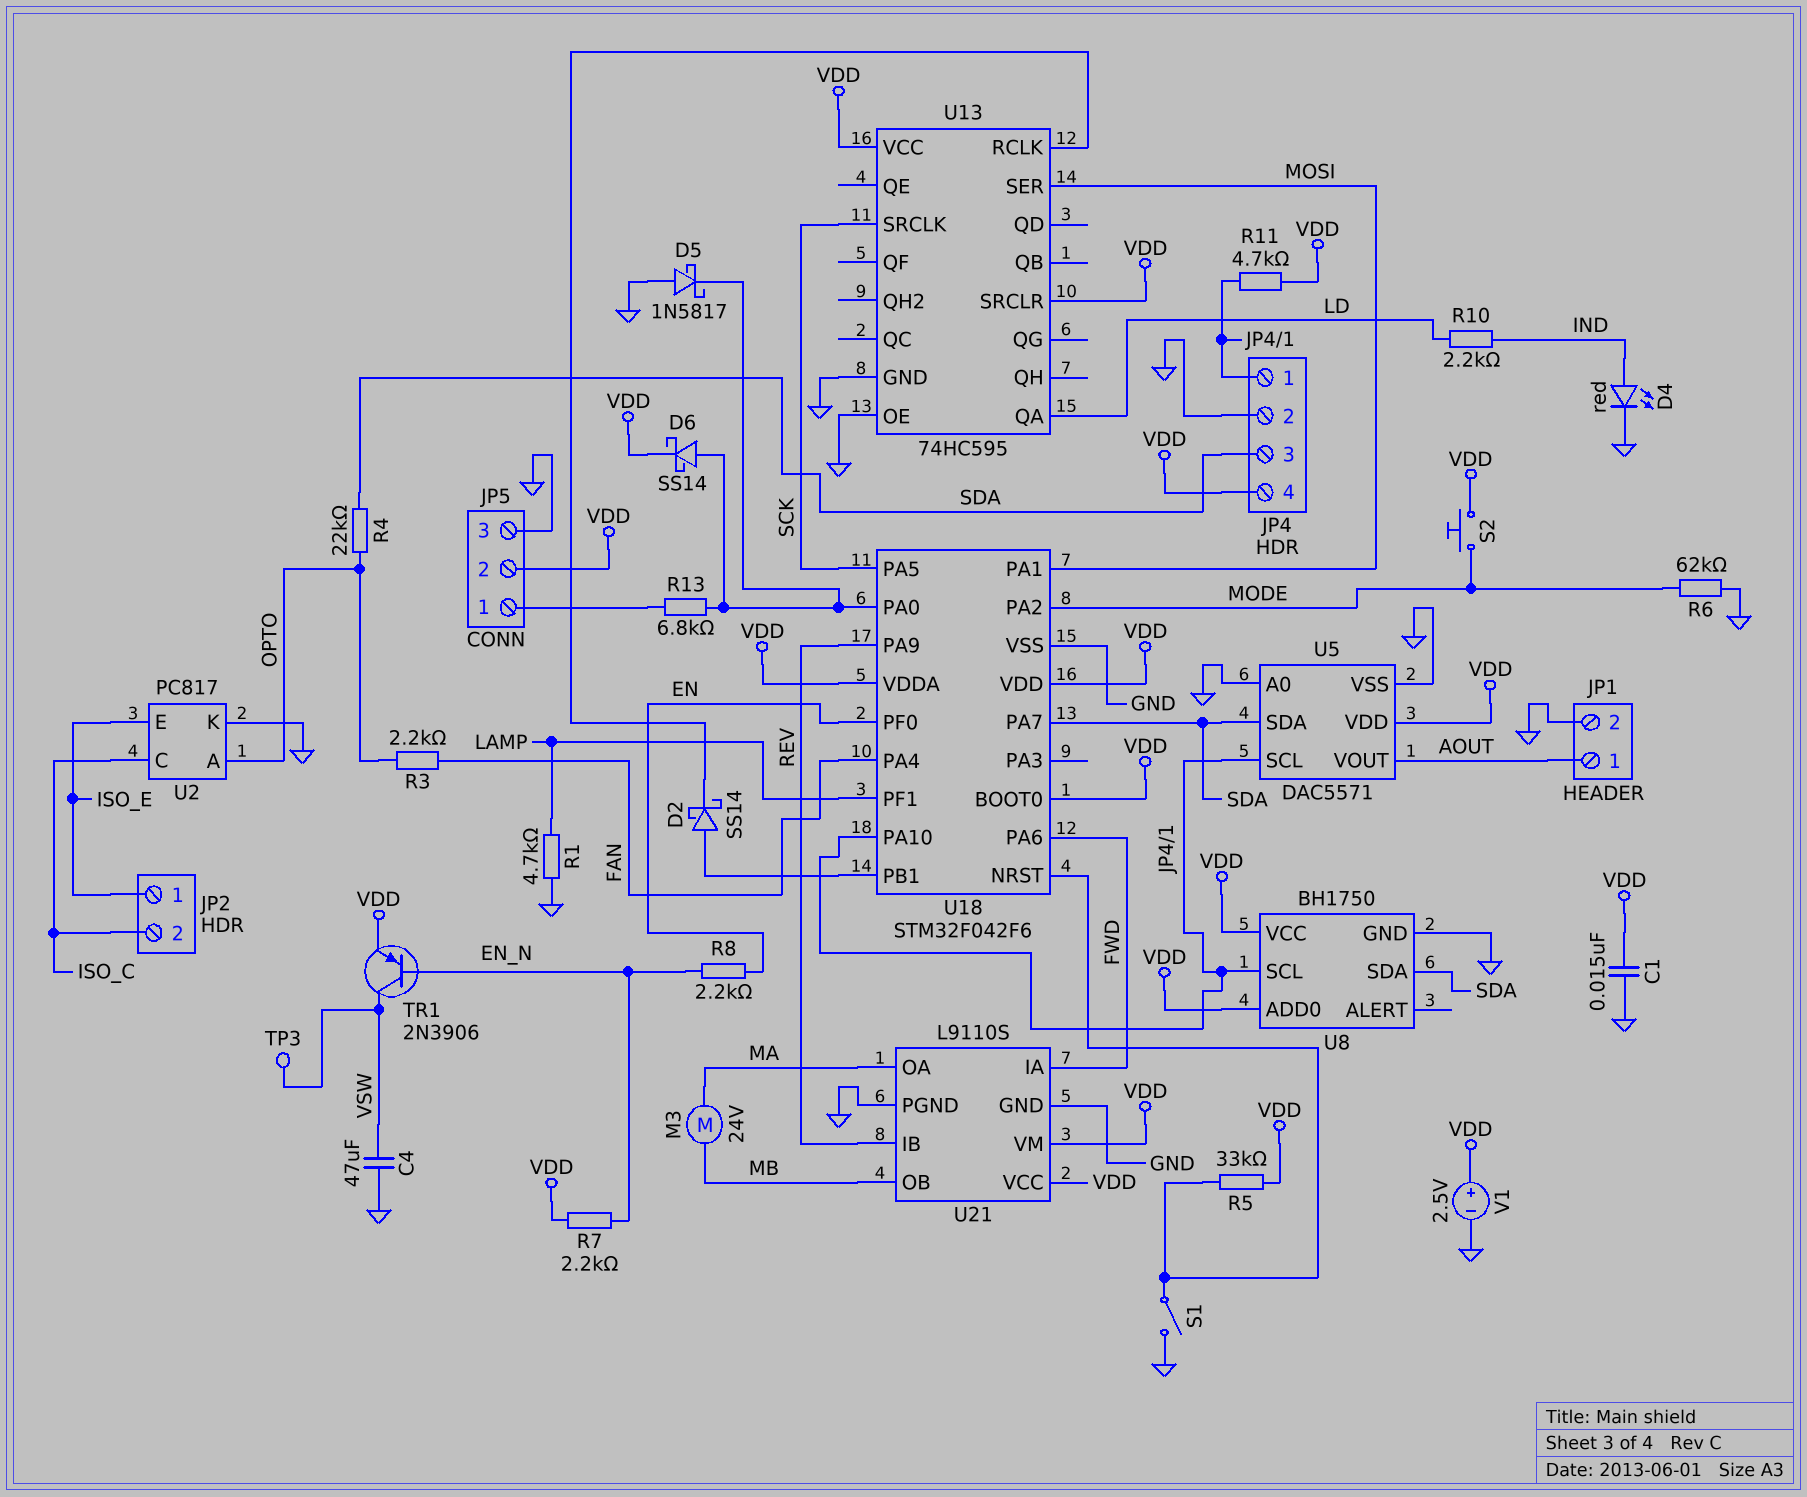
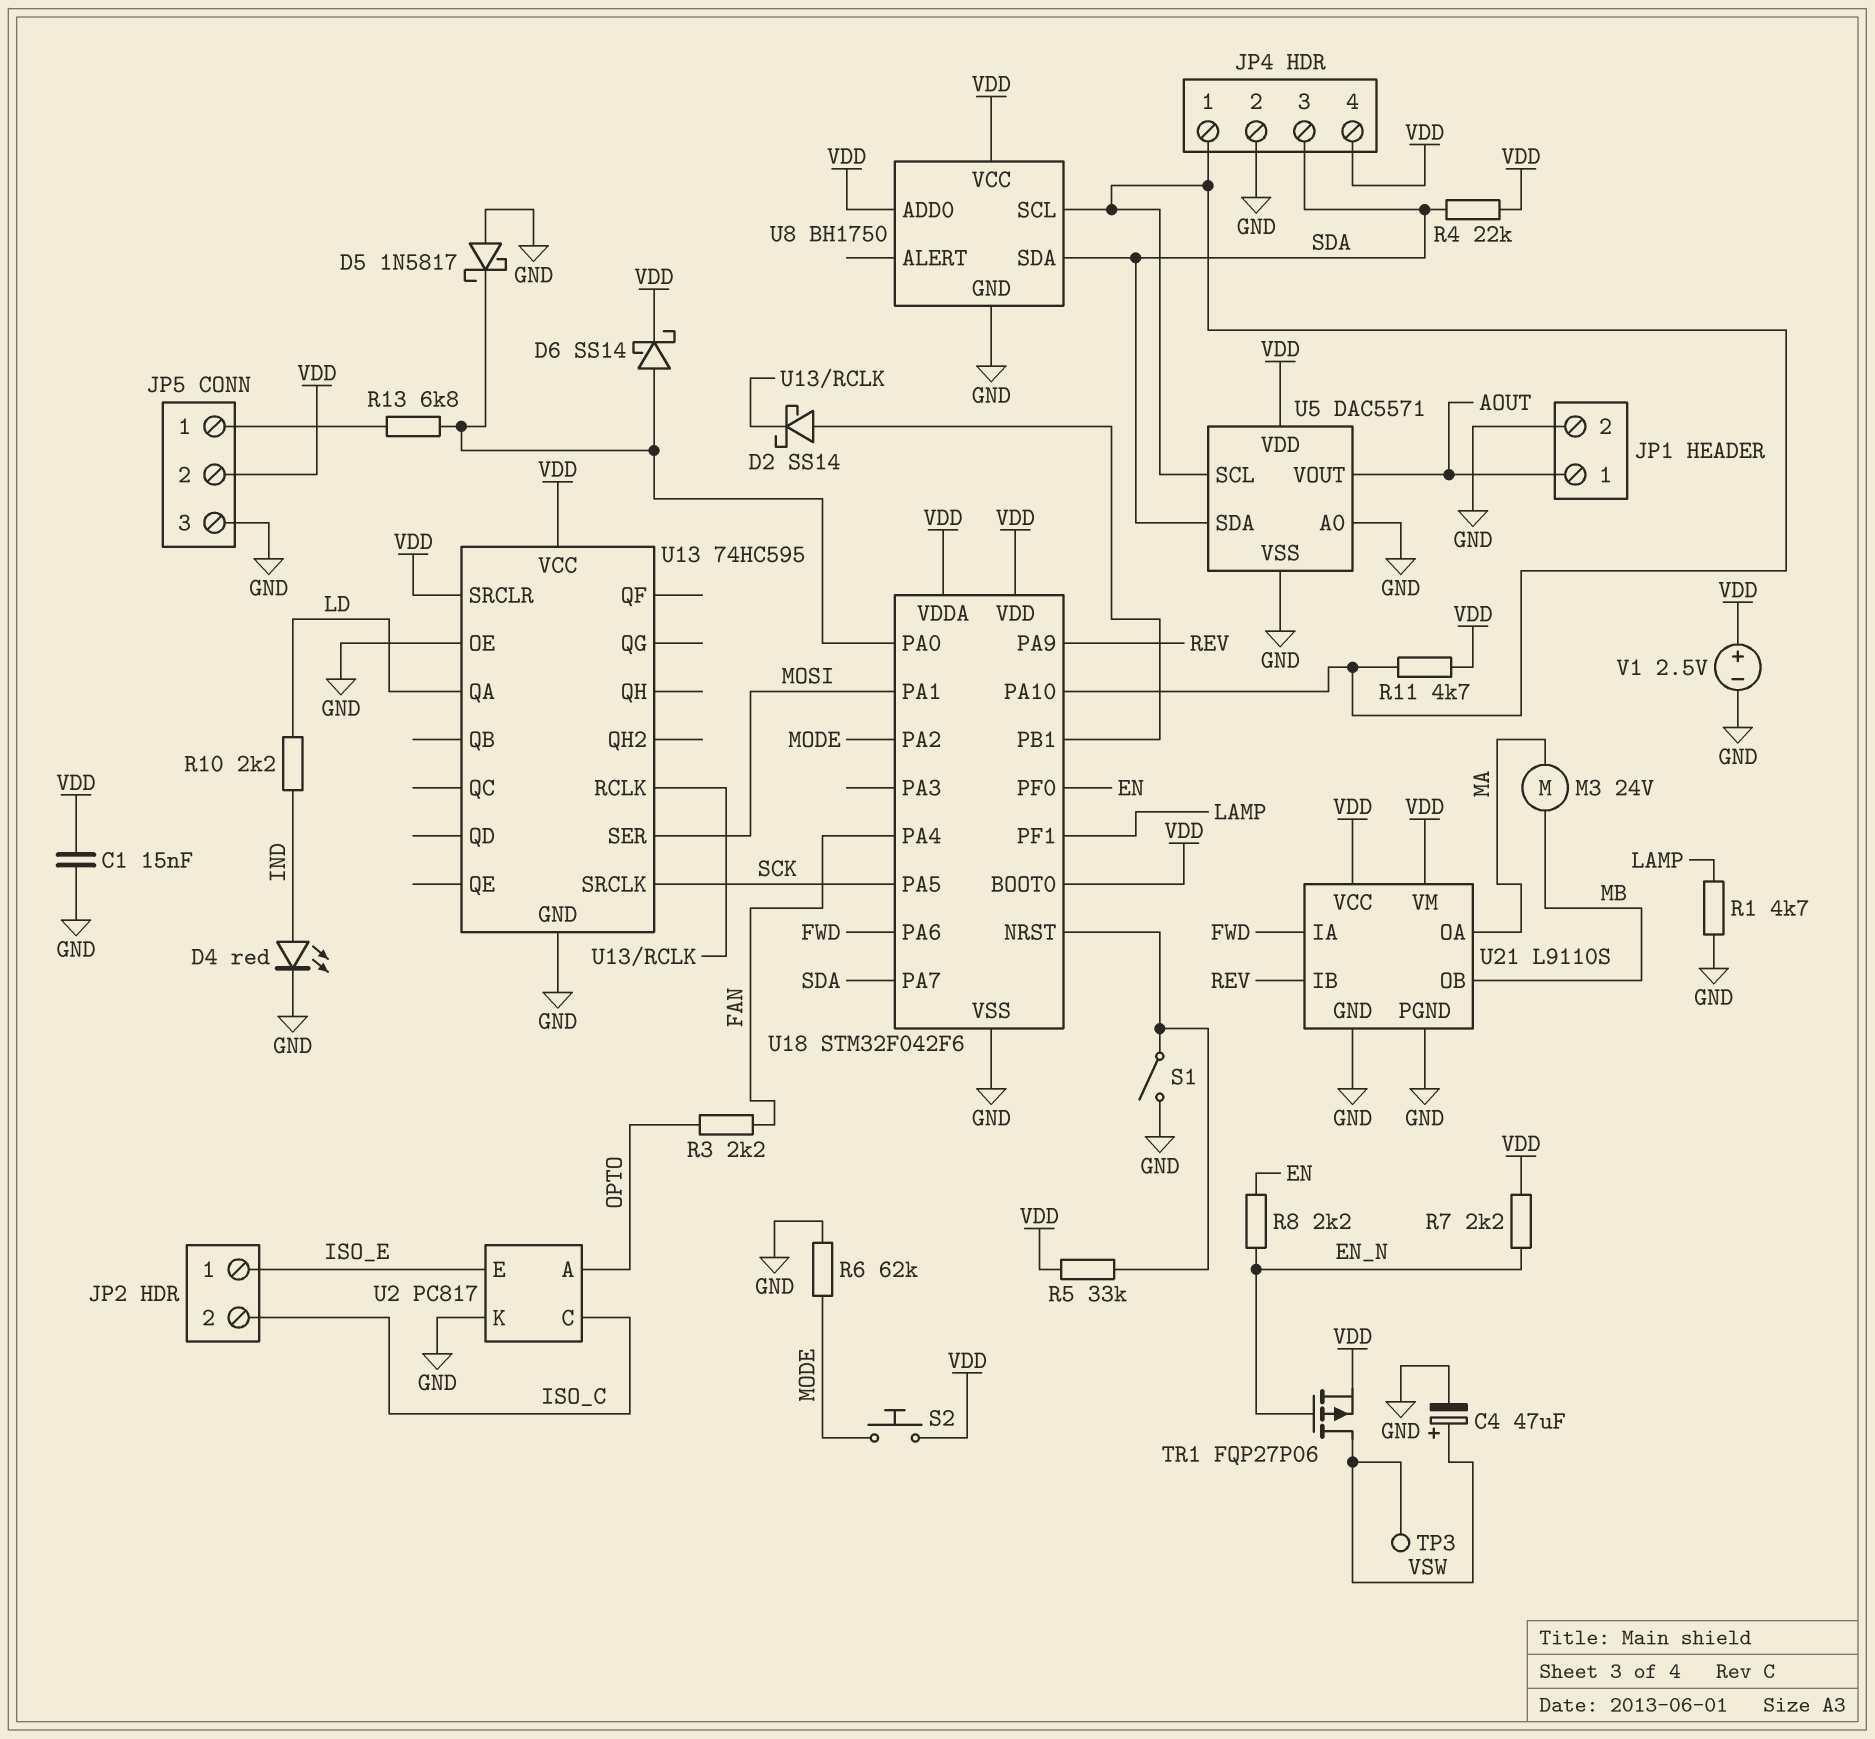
C4: 47uF (GND, VSW) -> 47uF (plus VSW, minus GND)
R4: 22k (OPTO, SDA) -> 22k (SDA, VDD)
TR1: PNP 2N3906 (B EN_N, C VSW, E VDD) -> PMOS FQP27P06 (G EN_N, D VSW, S VDD)

